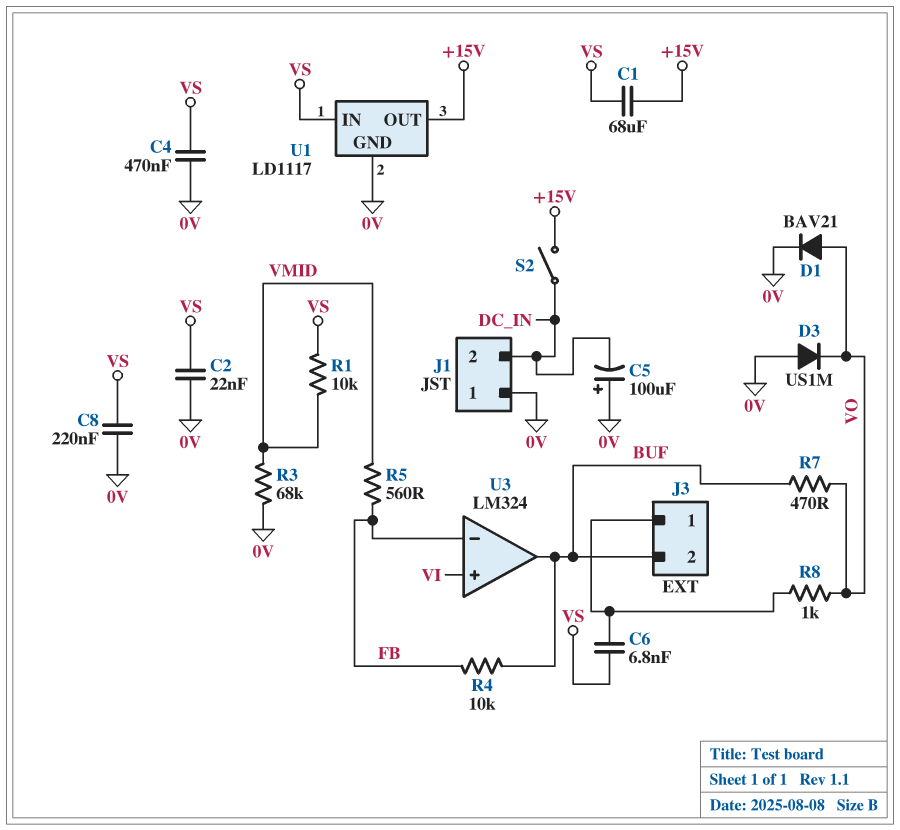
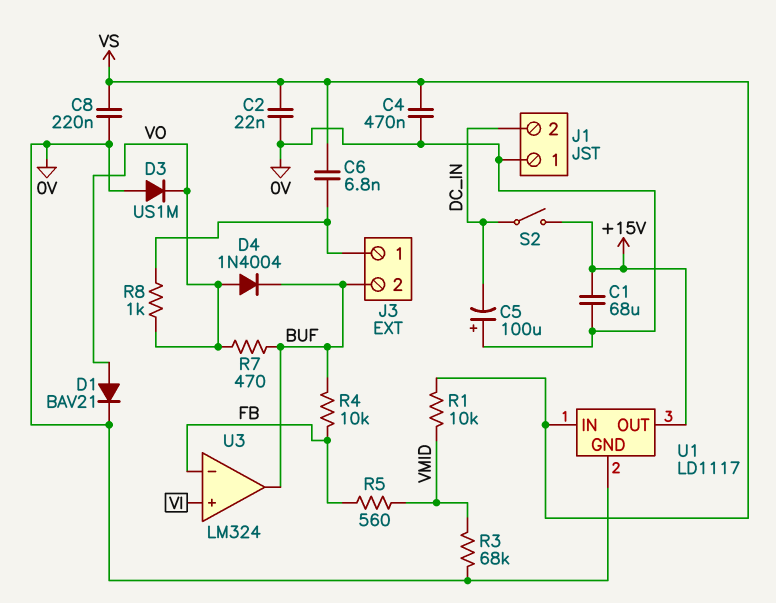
C1: 68uF (+15V, VS) -> 68uF (+15V, 0V)
D4: none -> diode 1N4004 (A VO, K BUF)

